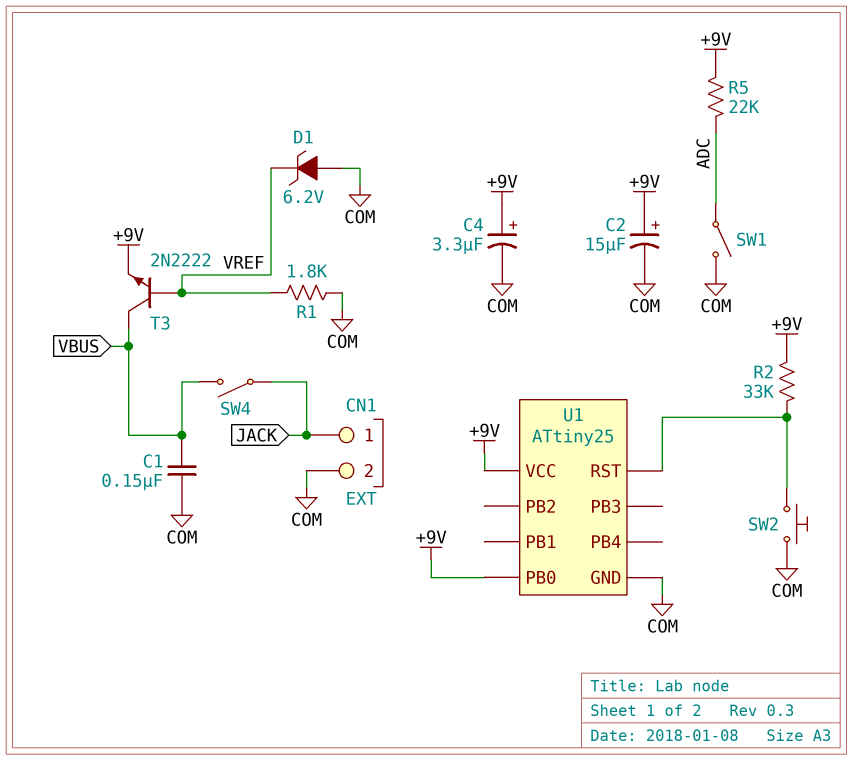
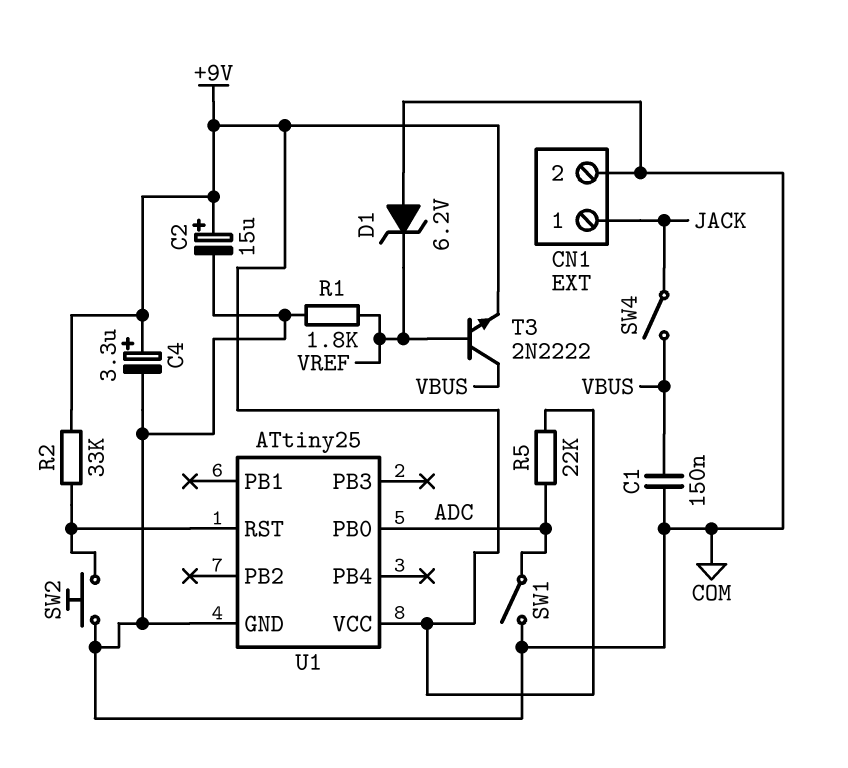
U1 pin PB0: +9V -> ADC

